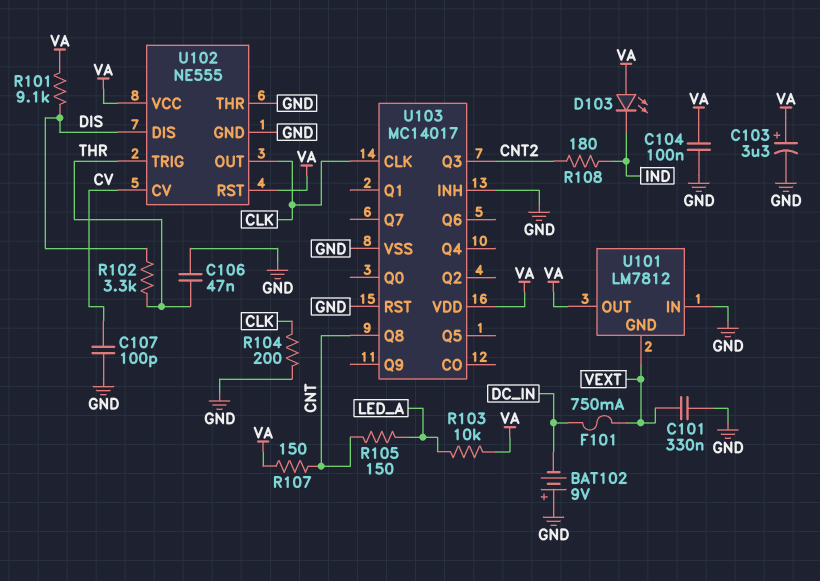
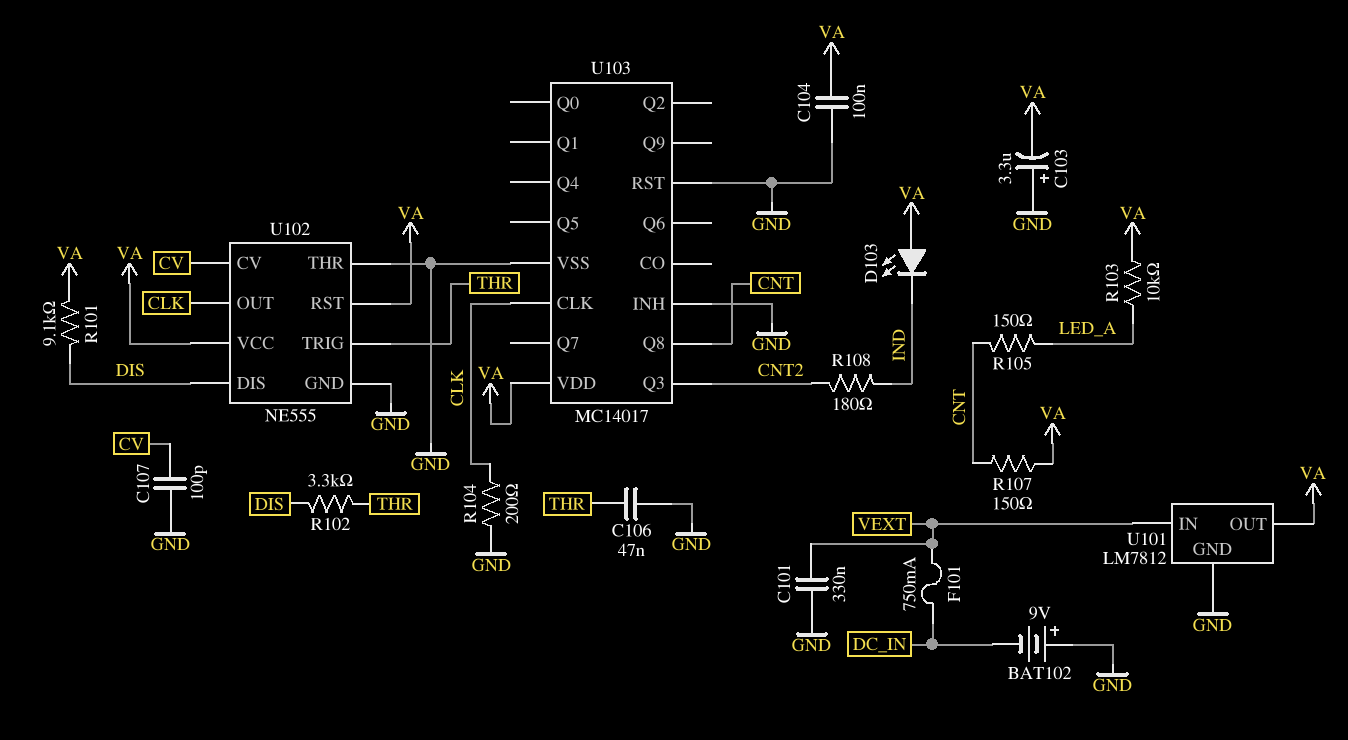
C103: 3.3uF (plus VA, minus GND) -> 3.3uF (plus GND, minus VA)
U101 pin GND: VEXT -> GND
U101 pin IN: GND -> VEXT

